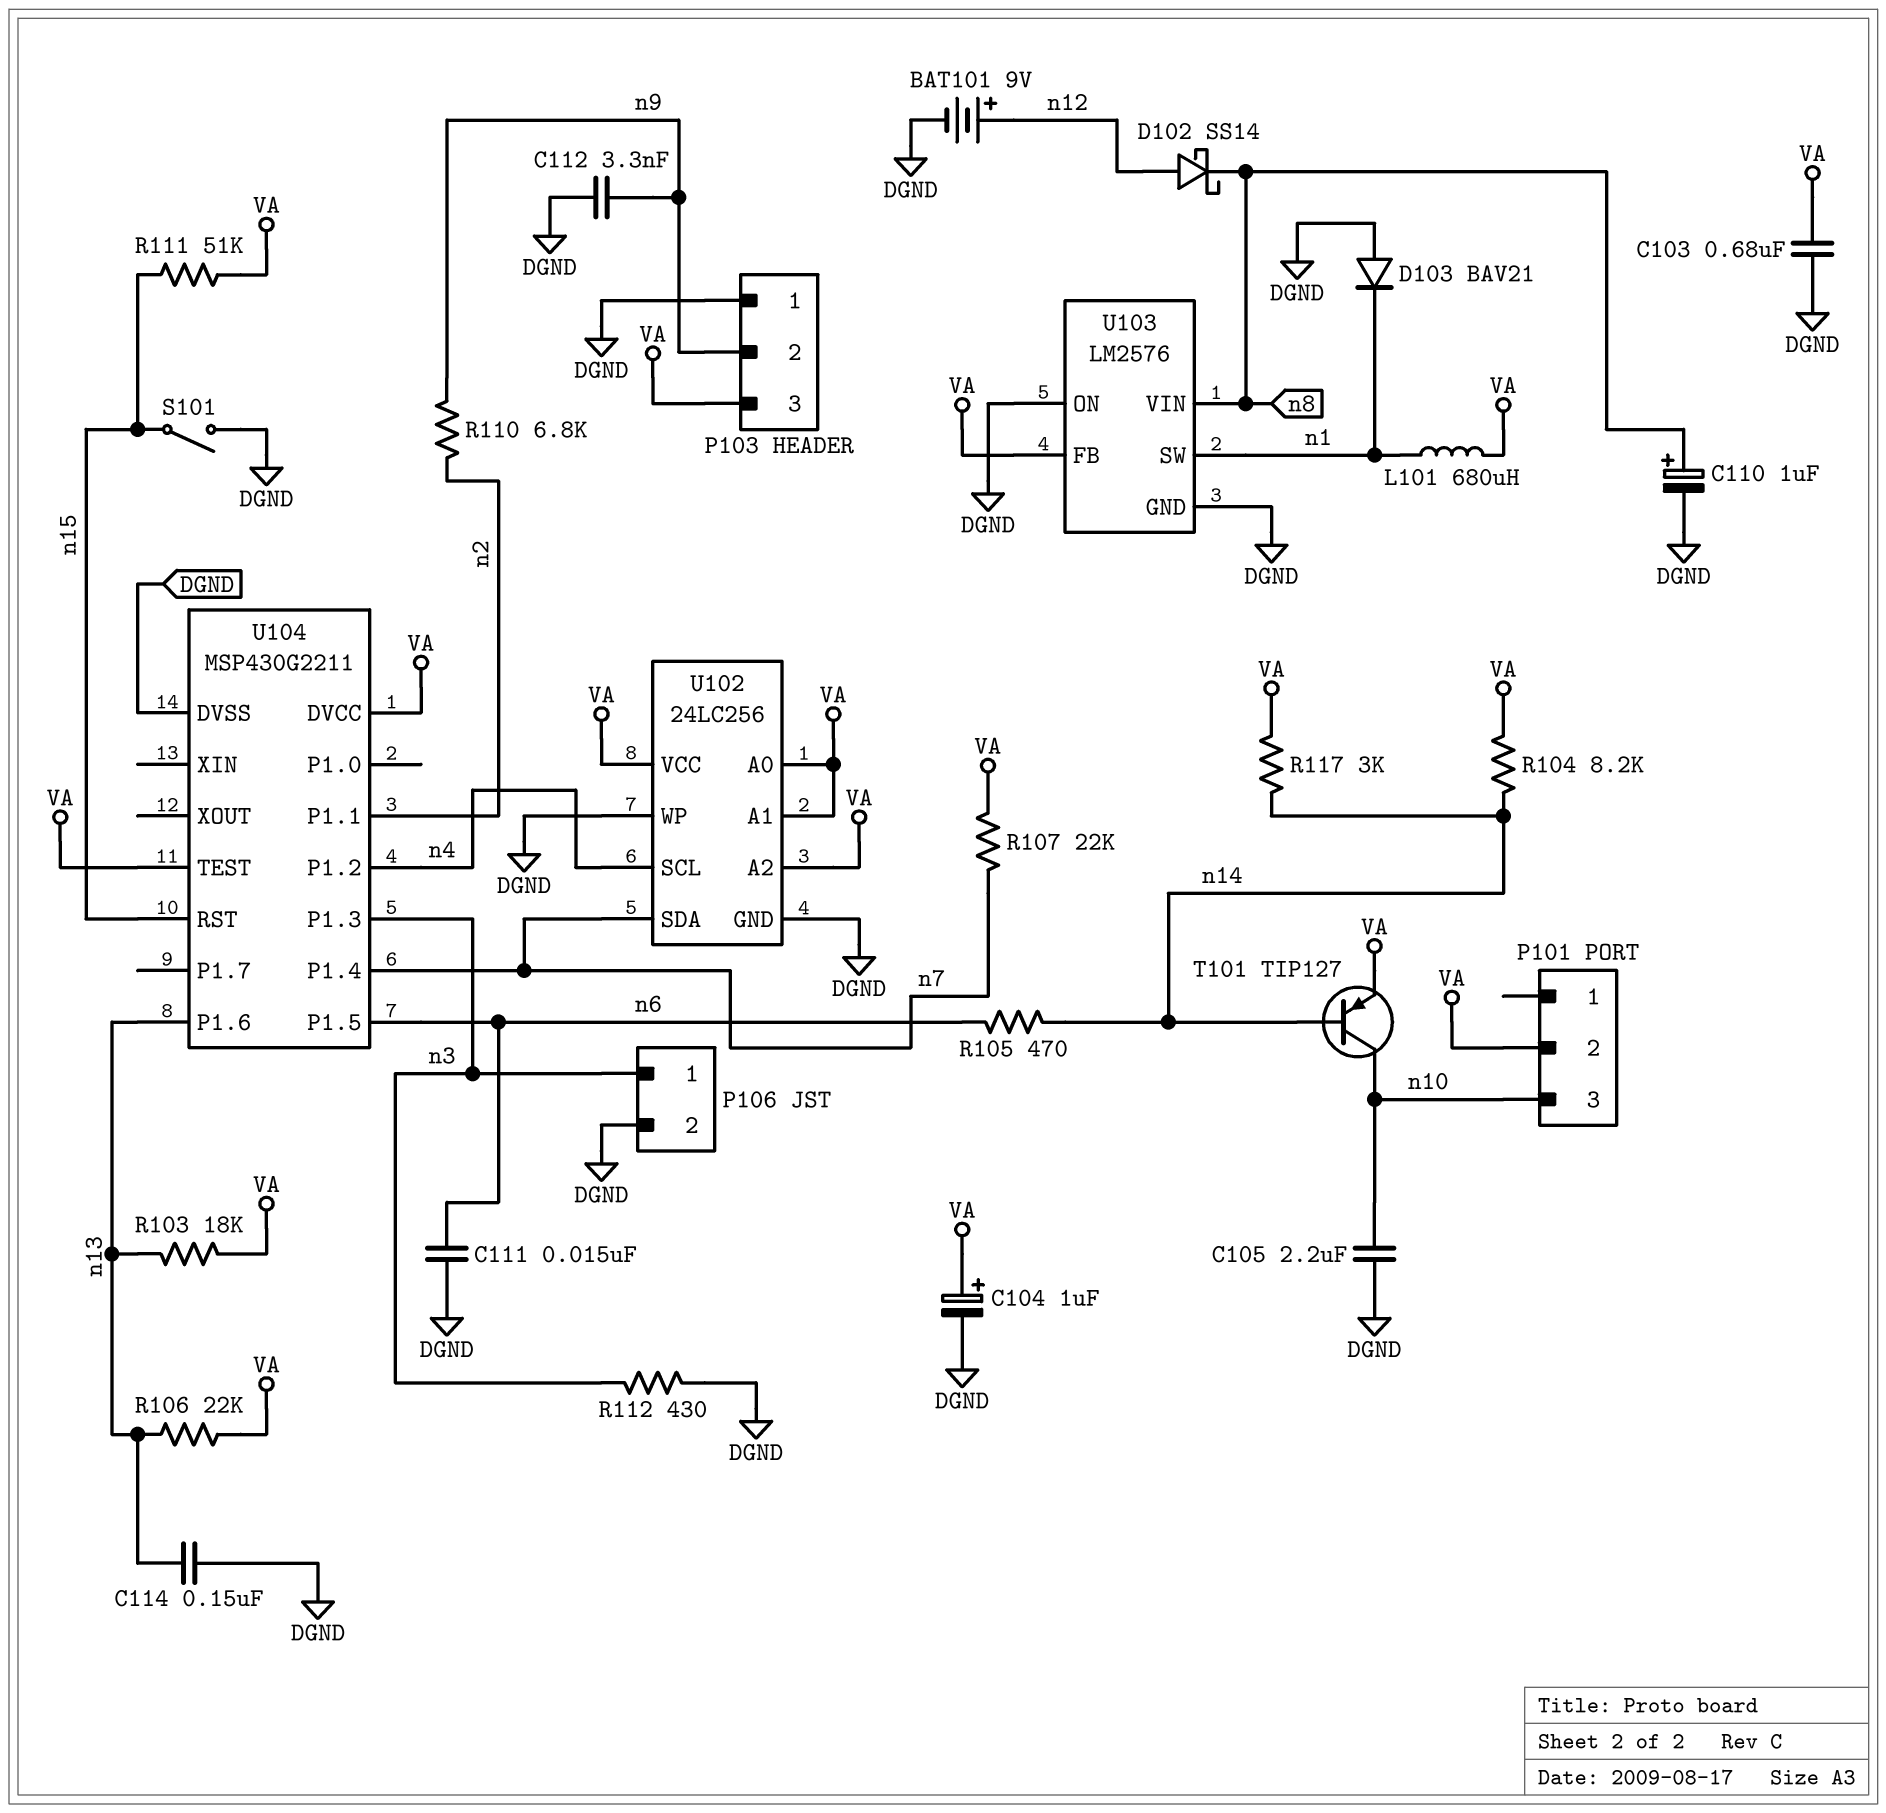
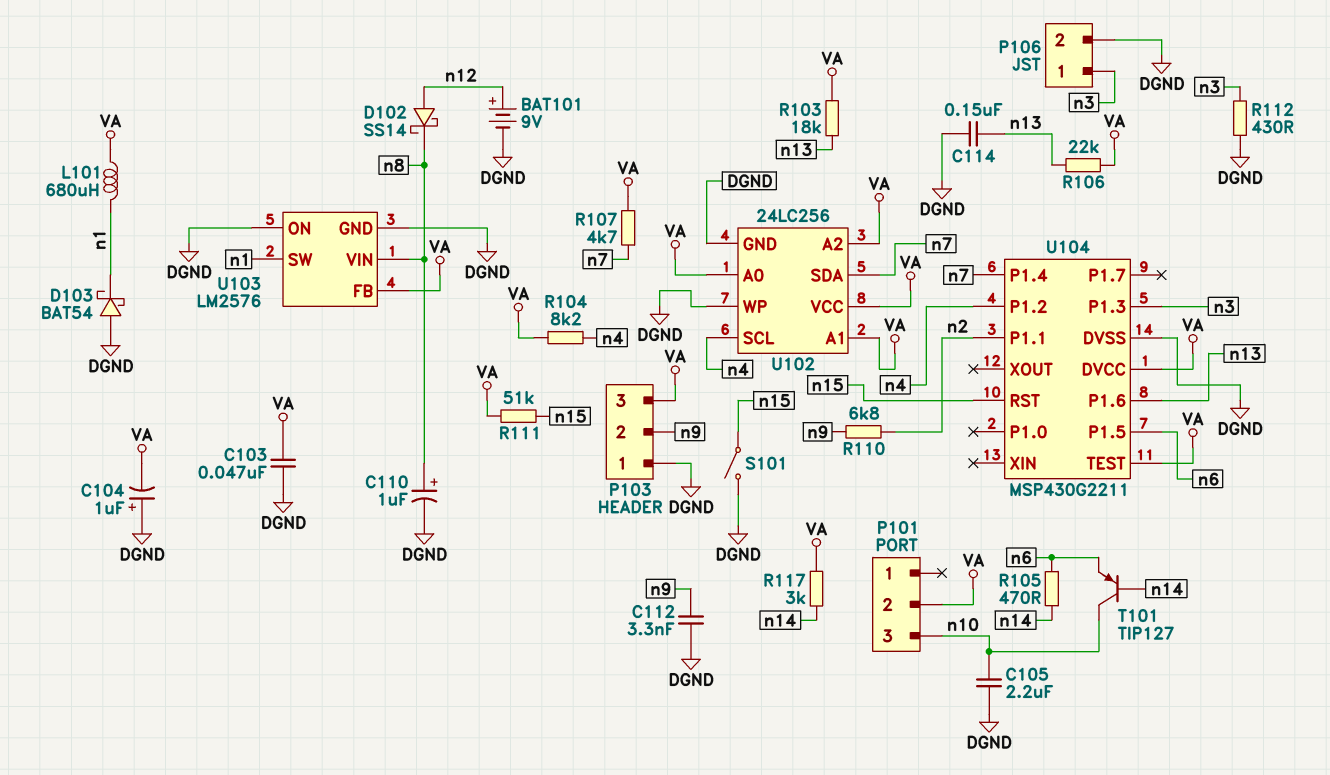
C103: 680nF (DGND, VA) -> 47nF (DGND, VA)
C104: 1uF (plus VA, minus DGND) -> 1uF (plus DGND, minus VA)
C111: 15nF (DGND, n6) -> none
D103: diode BAV21 (A DGND, K n1) -> schottky BAT54 (A DGND, K n1)
R104: 8.2k (VA, n14) -> 8.2k (VA, n4)
R107: 22k (VA, n7) -> 4.7k (VA, n7)
T101: PNP TIP127 (B n14, C n10, E VA) -> PNP TIP127 (B n14, C n10, E n6)

